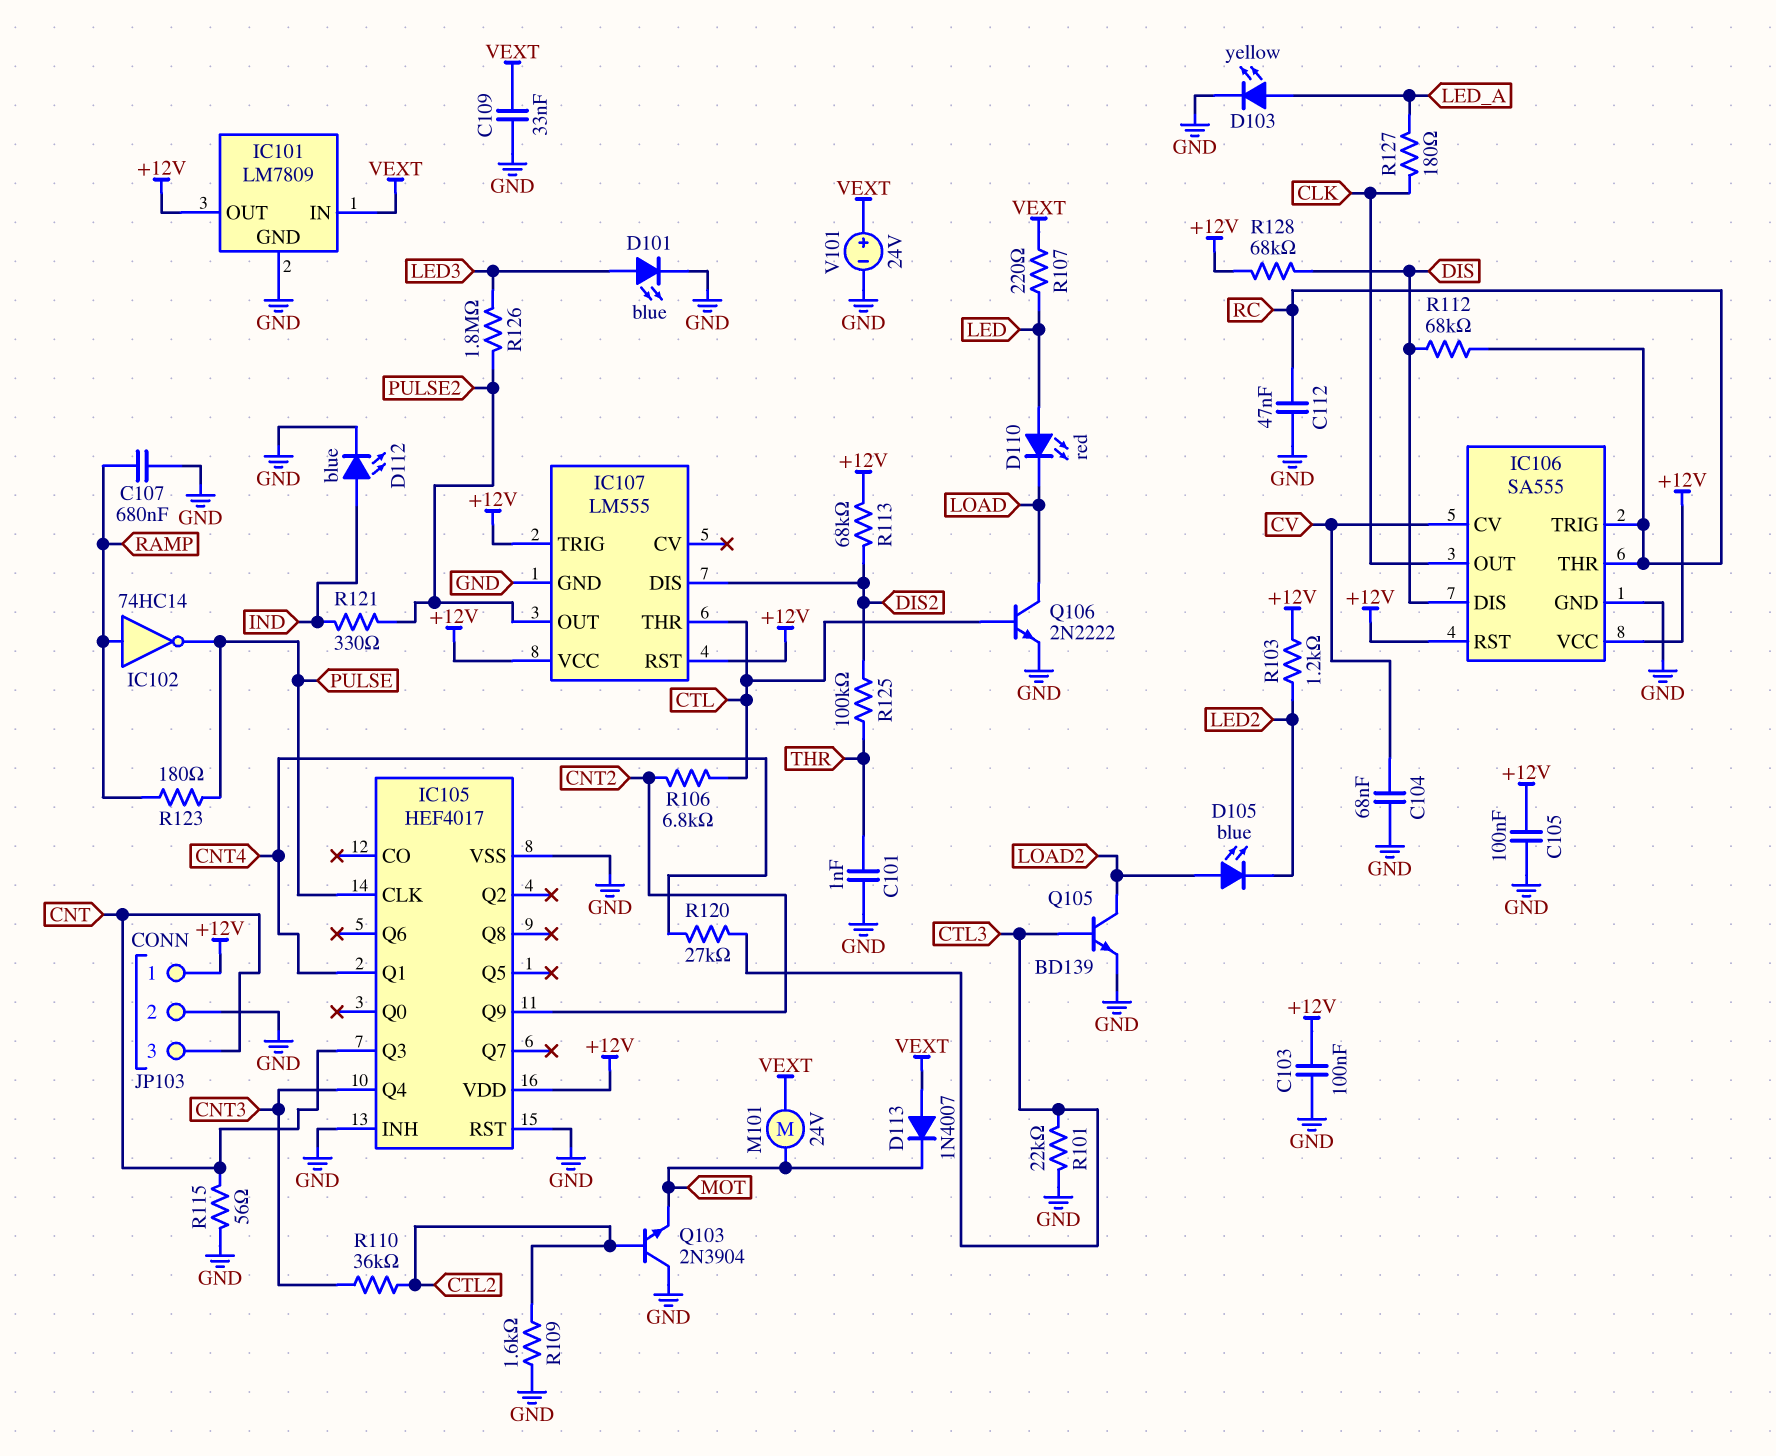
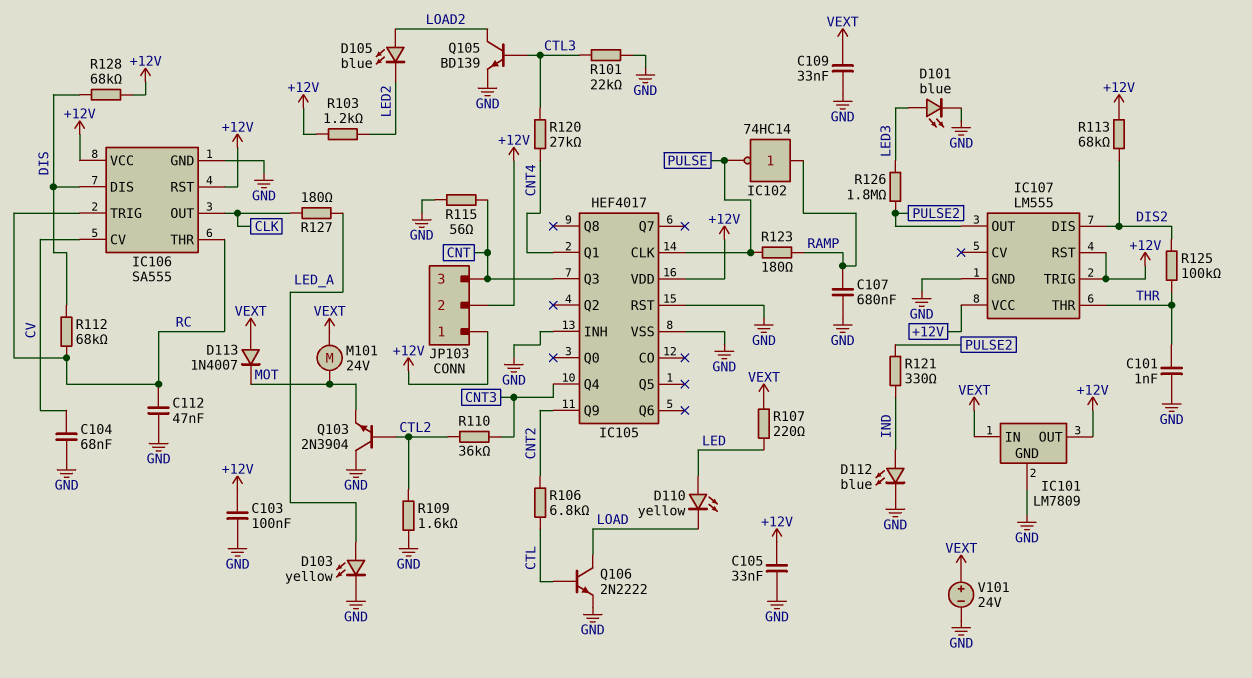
C105: 100nF (+12V, GND) -> 33nF (+12V, GND)
D110: LED red (A LED, K LOAD) -> LED yellow (A LED, K LOAD)
IC107 pin THR: CTL -> THR
JP103 pin 2: GND -> +12V

